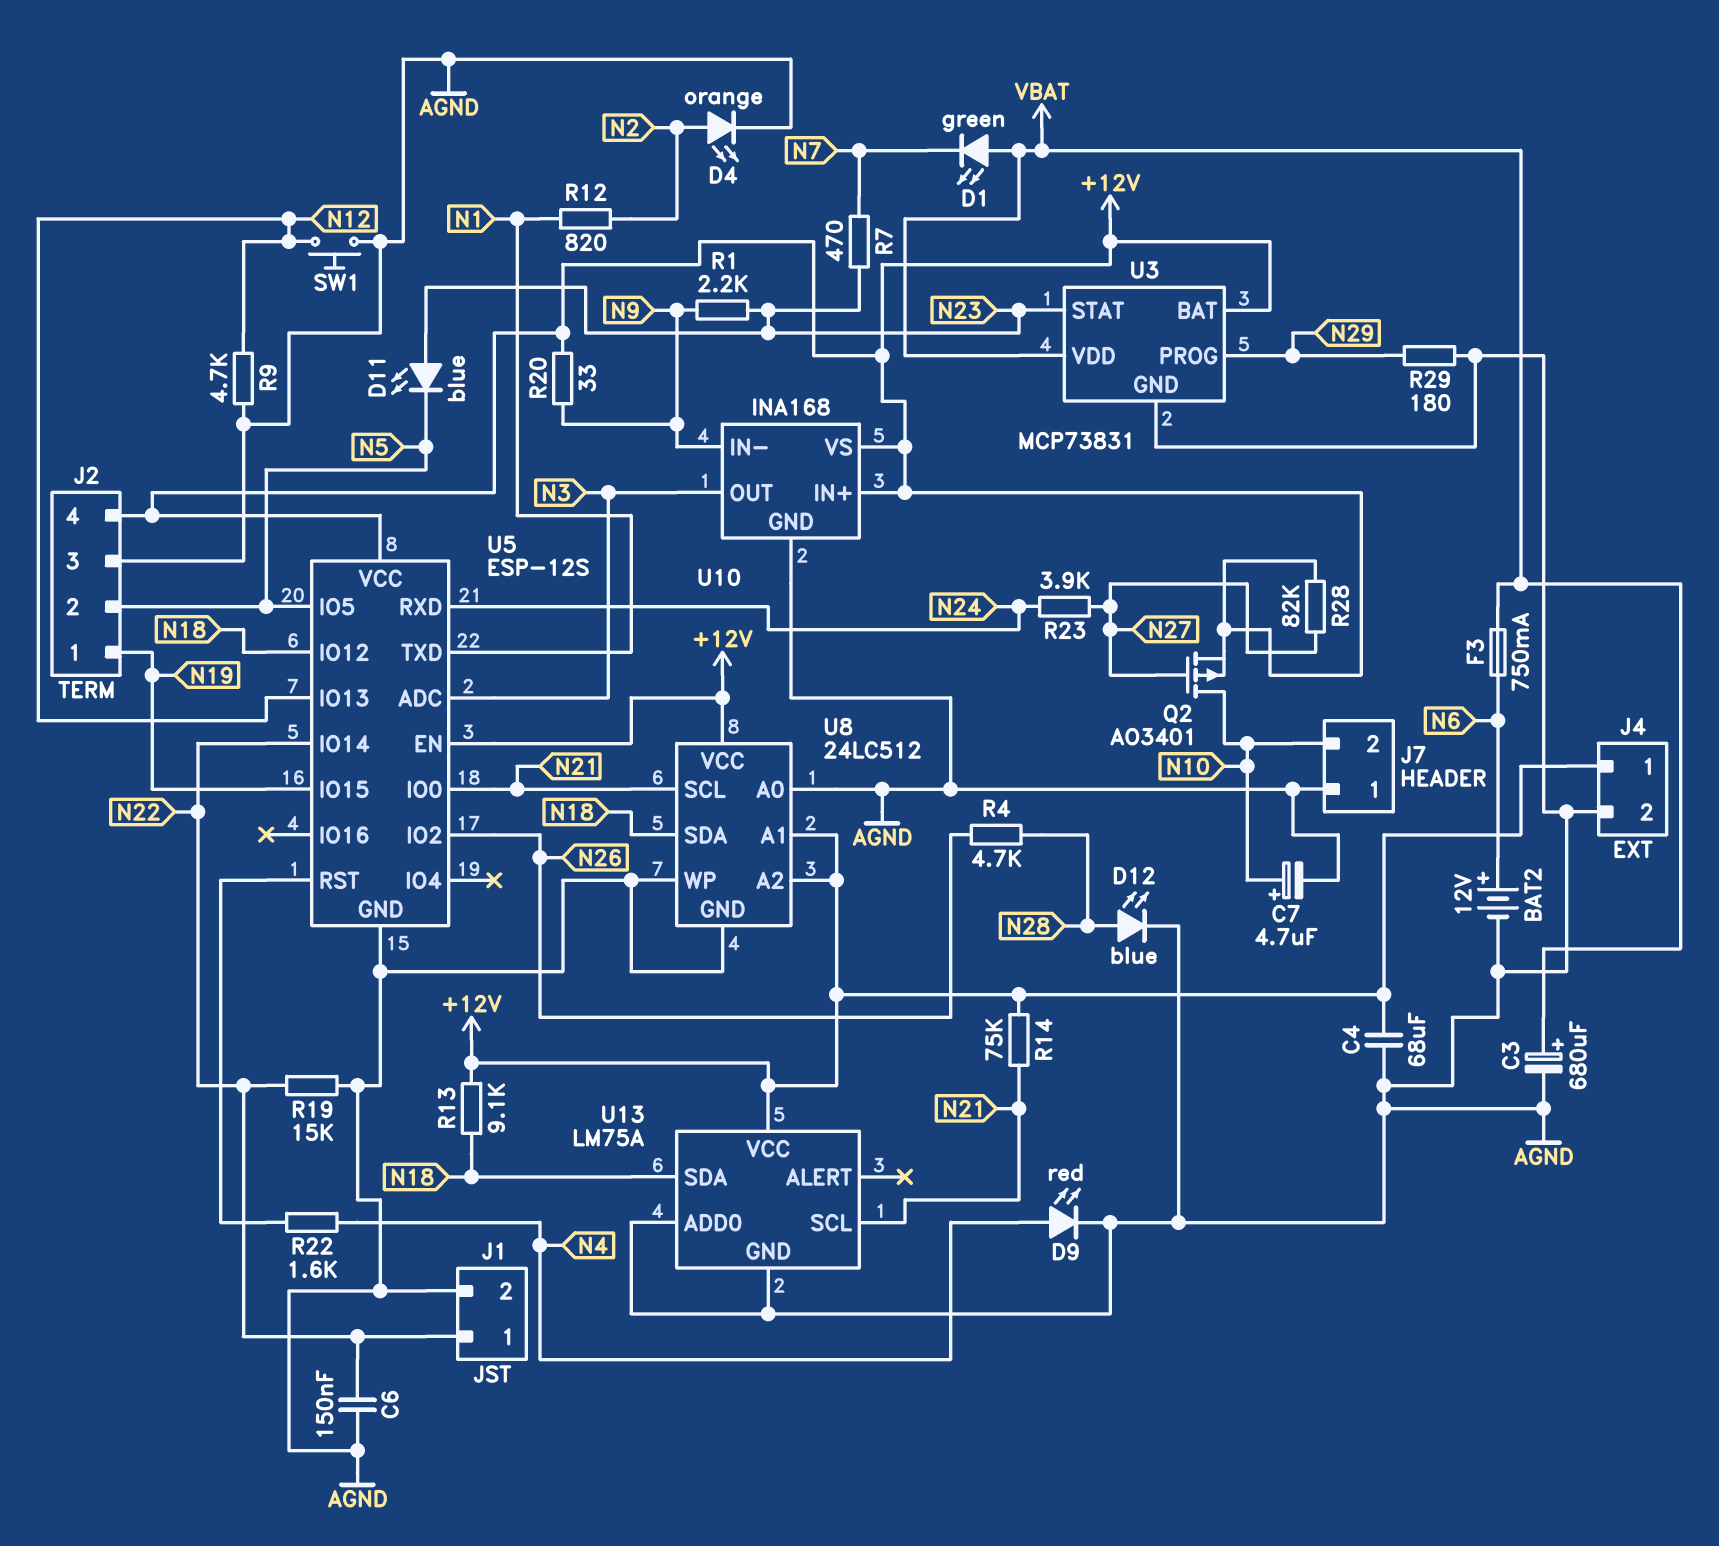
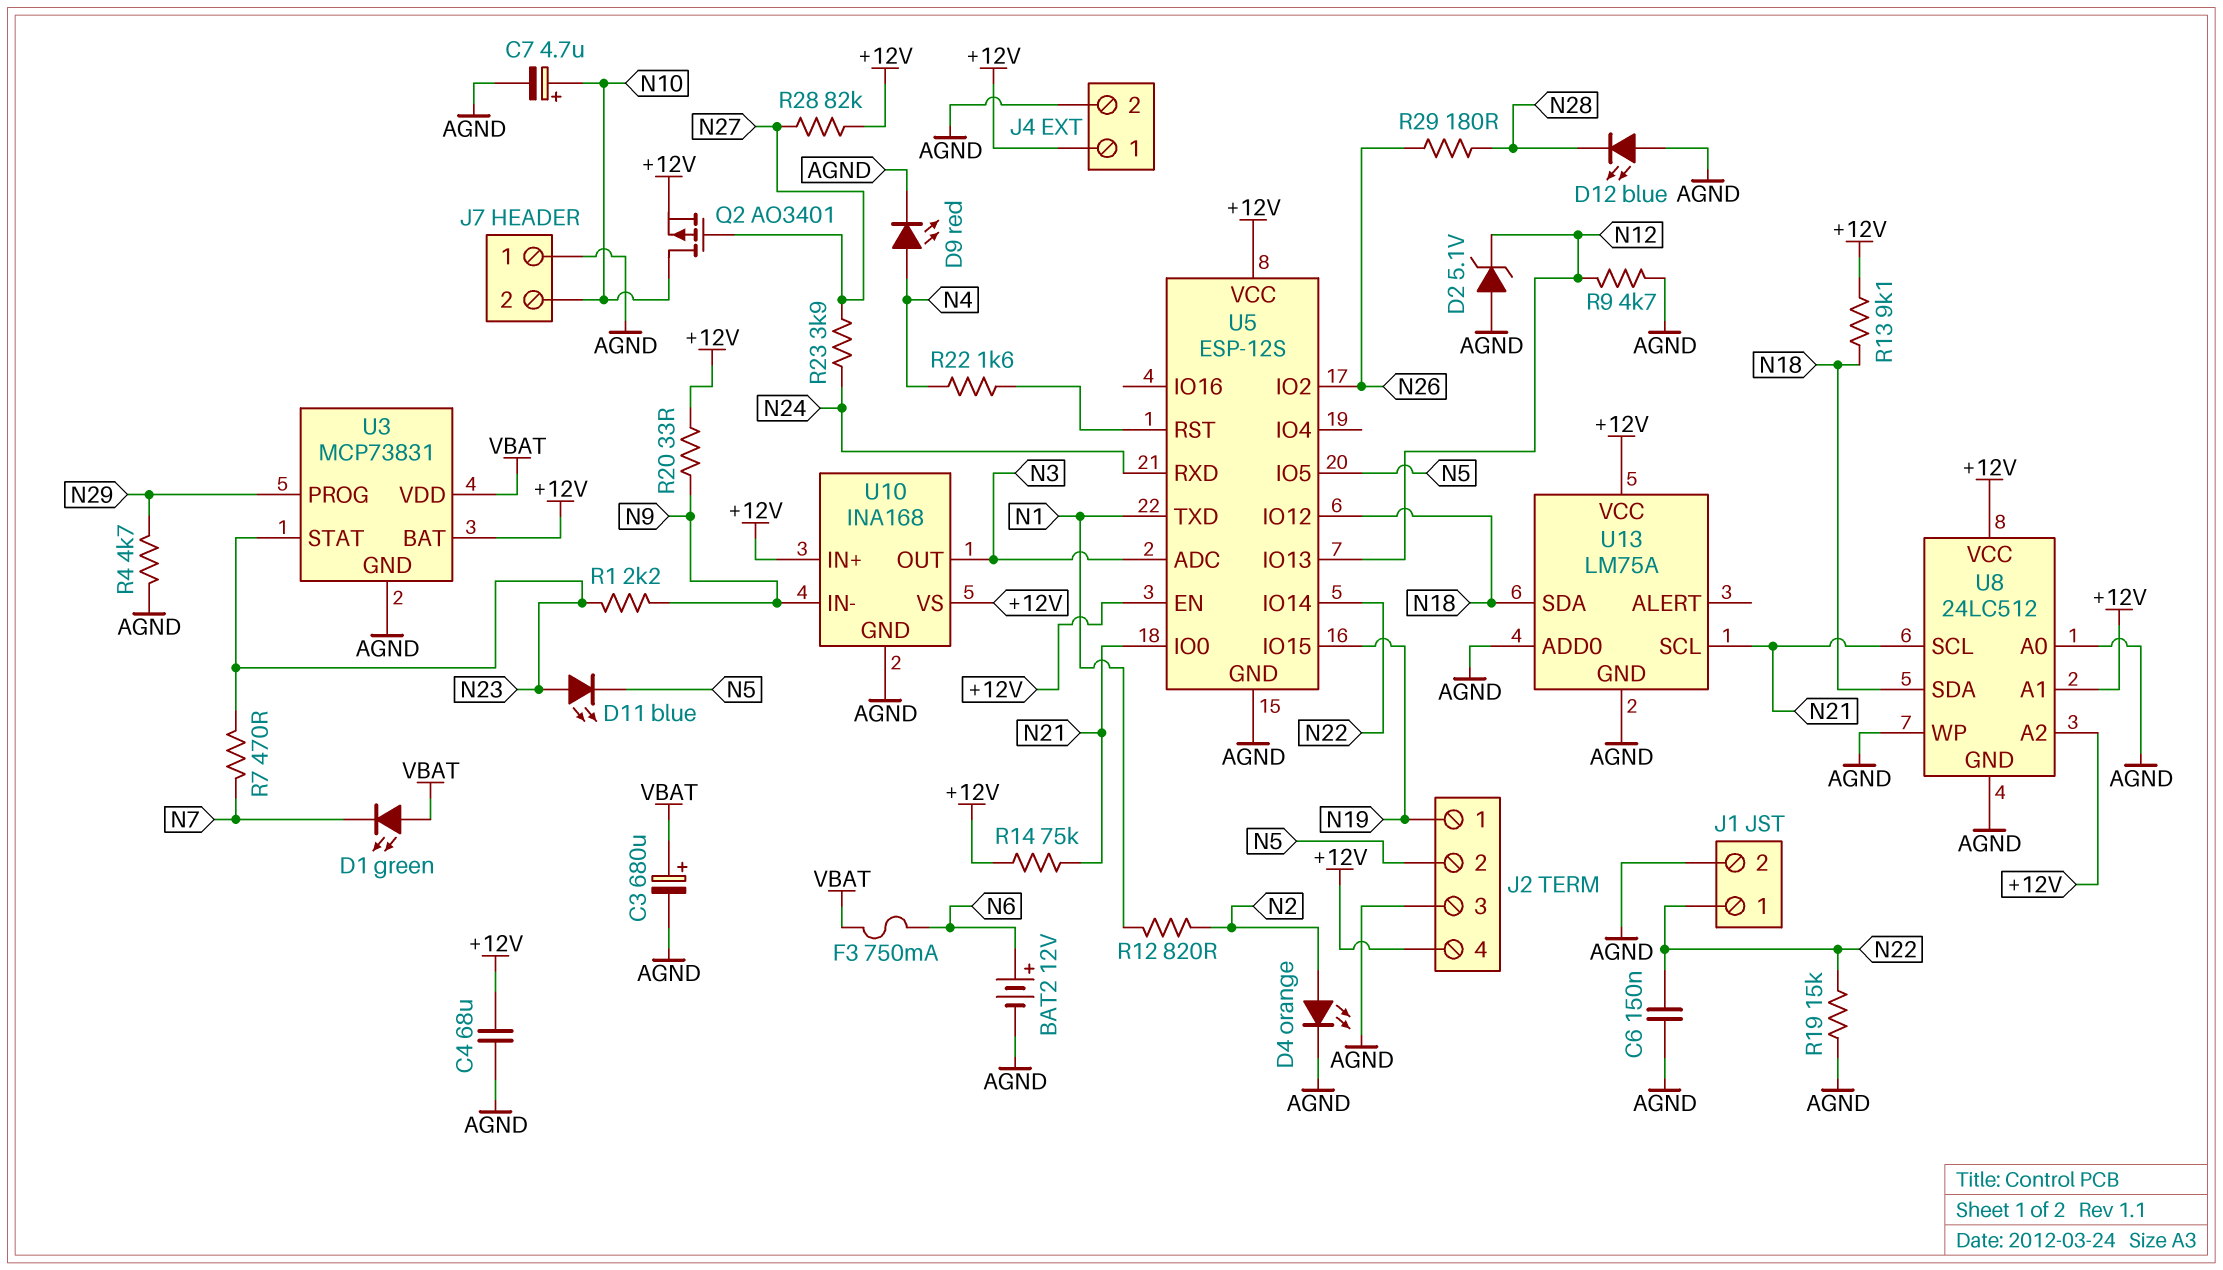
D2: none -> zener 5.1V (A AGND, K N12)
D12: LED blue (A N28, K AGND) -> LED blue (A AGND, K N28)
R4: 4.7k (N26, N28) -> 4.7k (AGND, N29)
R29: 180 (AGND, N29) -> 180 (N26, N28)
SW1: button (AGND, N12) -> none

